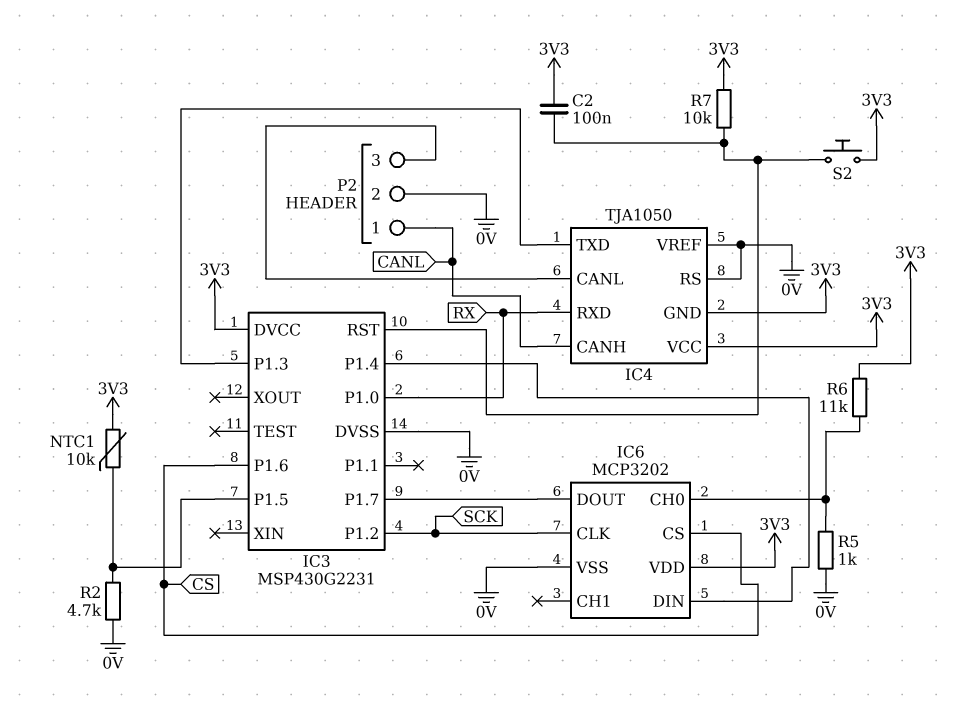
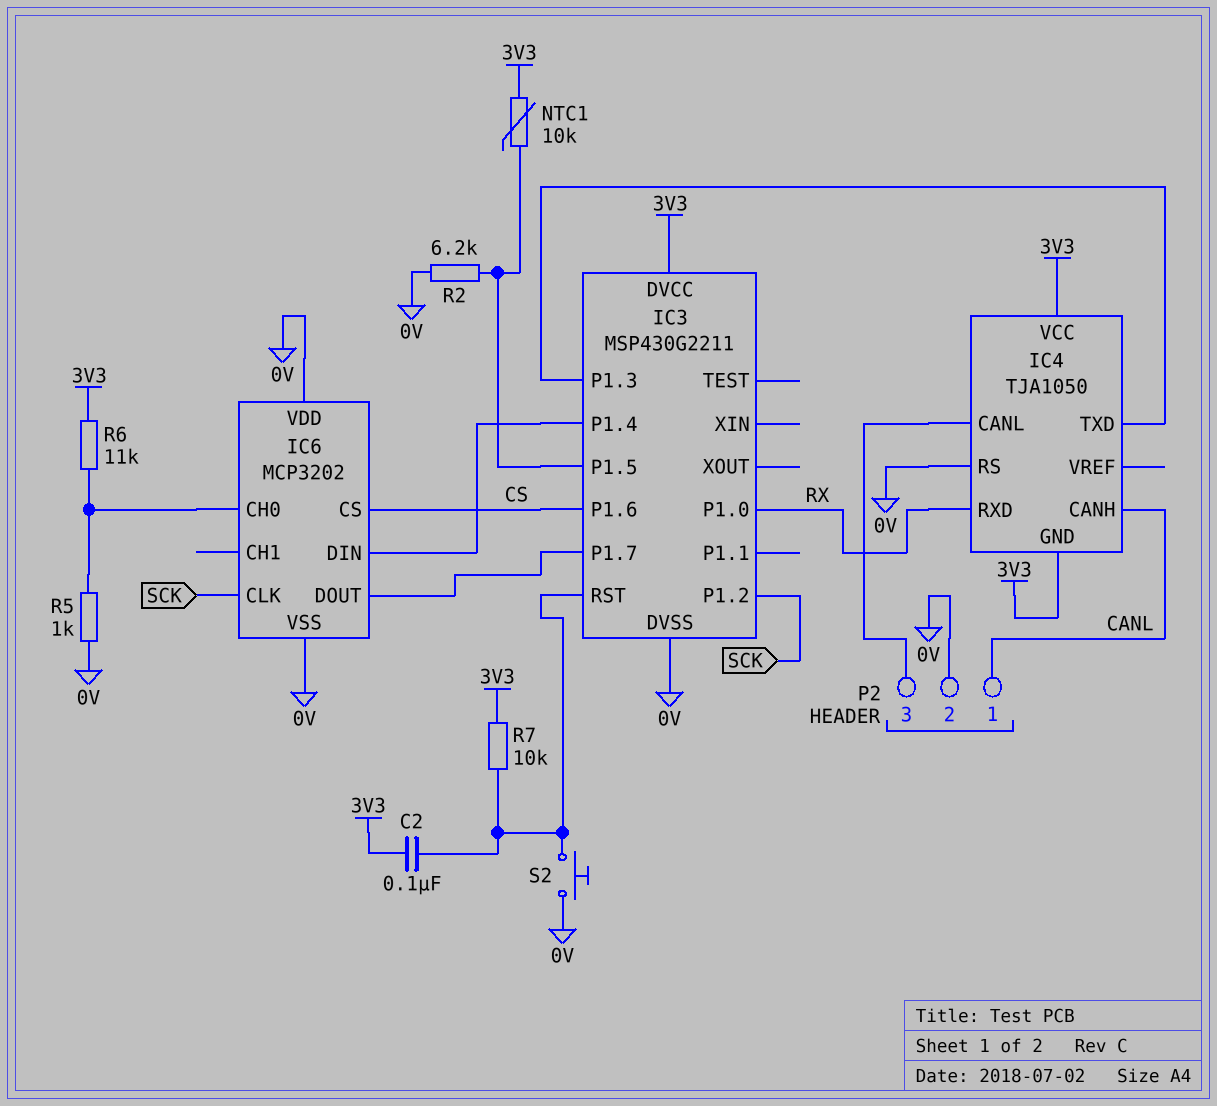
IC3: MSP430G2231 -> MSP430G2211
IC4 pin VREF: 0V -> none
IC6 pin VDD: 3V3 -> 0V
R2: 4.7k (0V, IC3/P1.5) -> 6.2k (0V, IC3/P1.5)
S2: button (3V3, IC3/RST) -> button (0V, IC3/RST)

